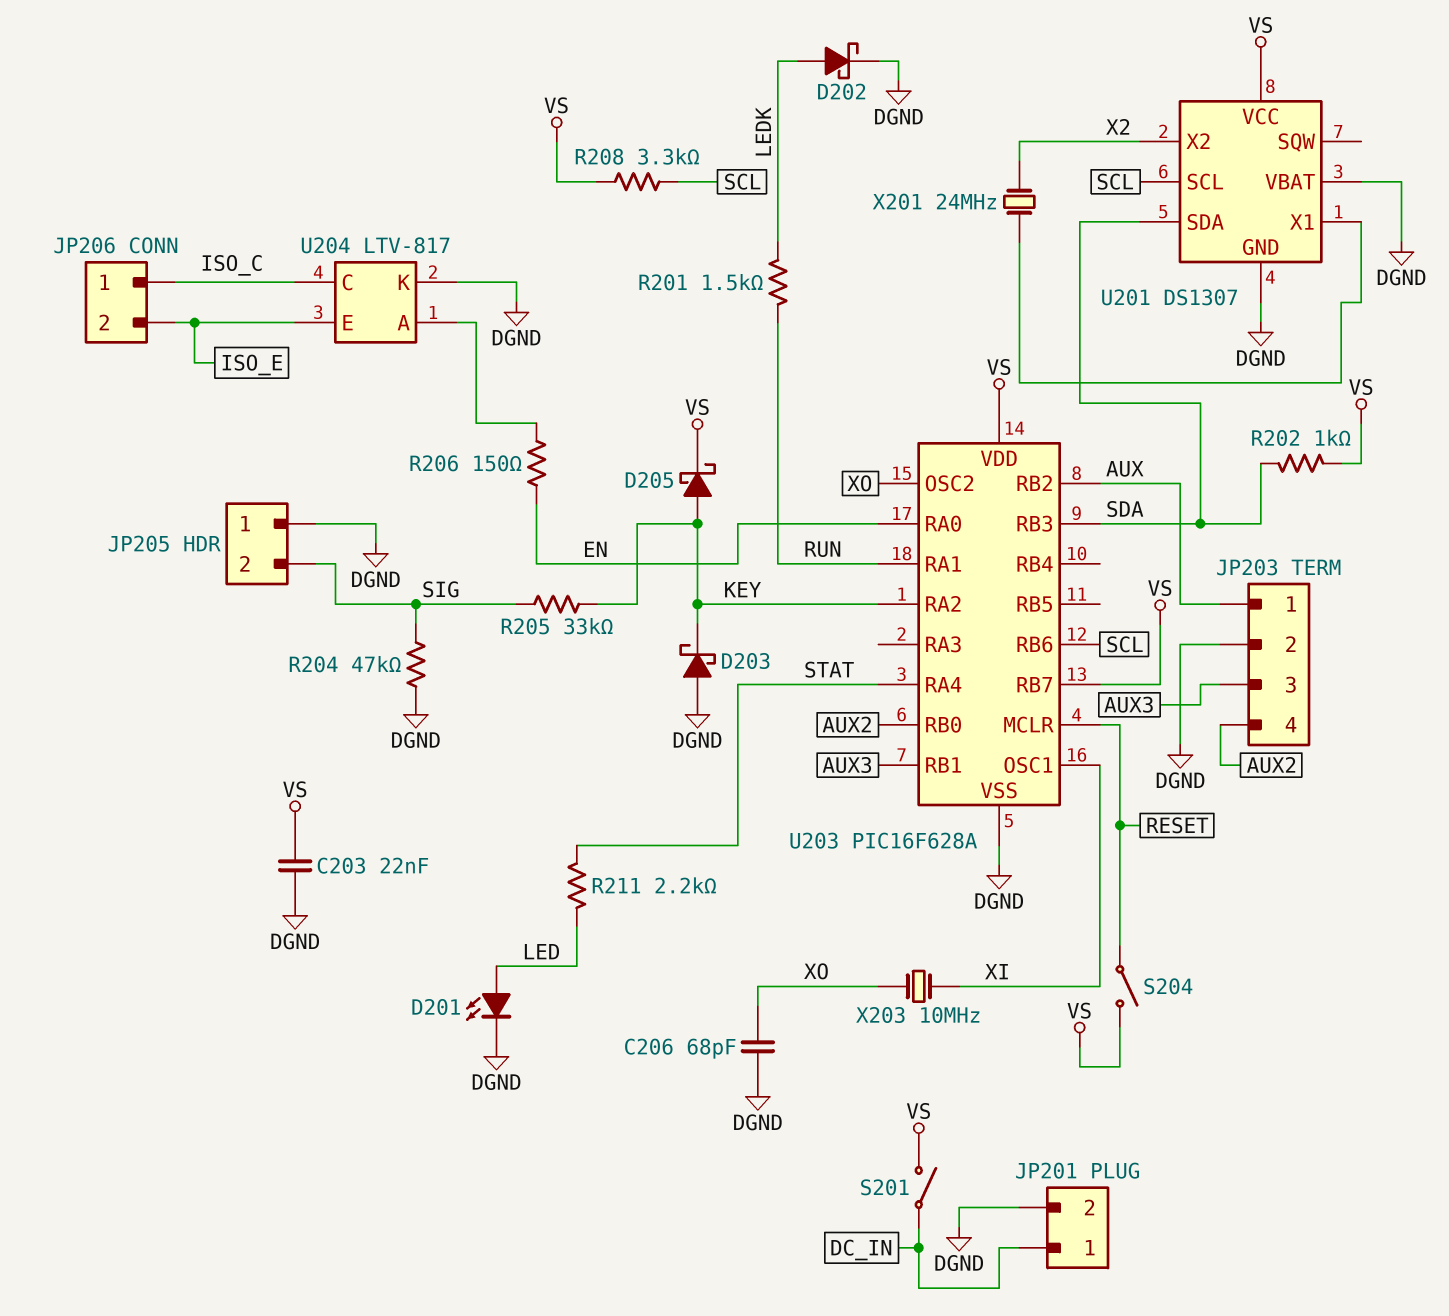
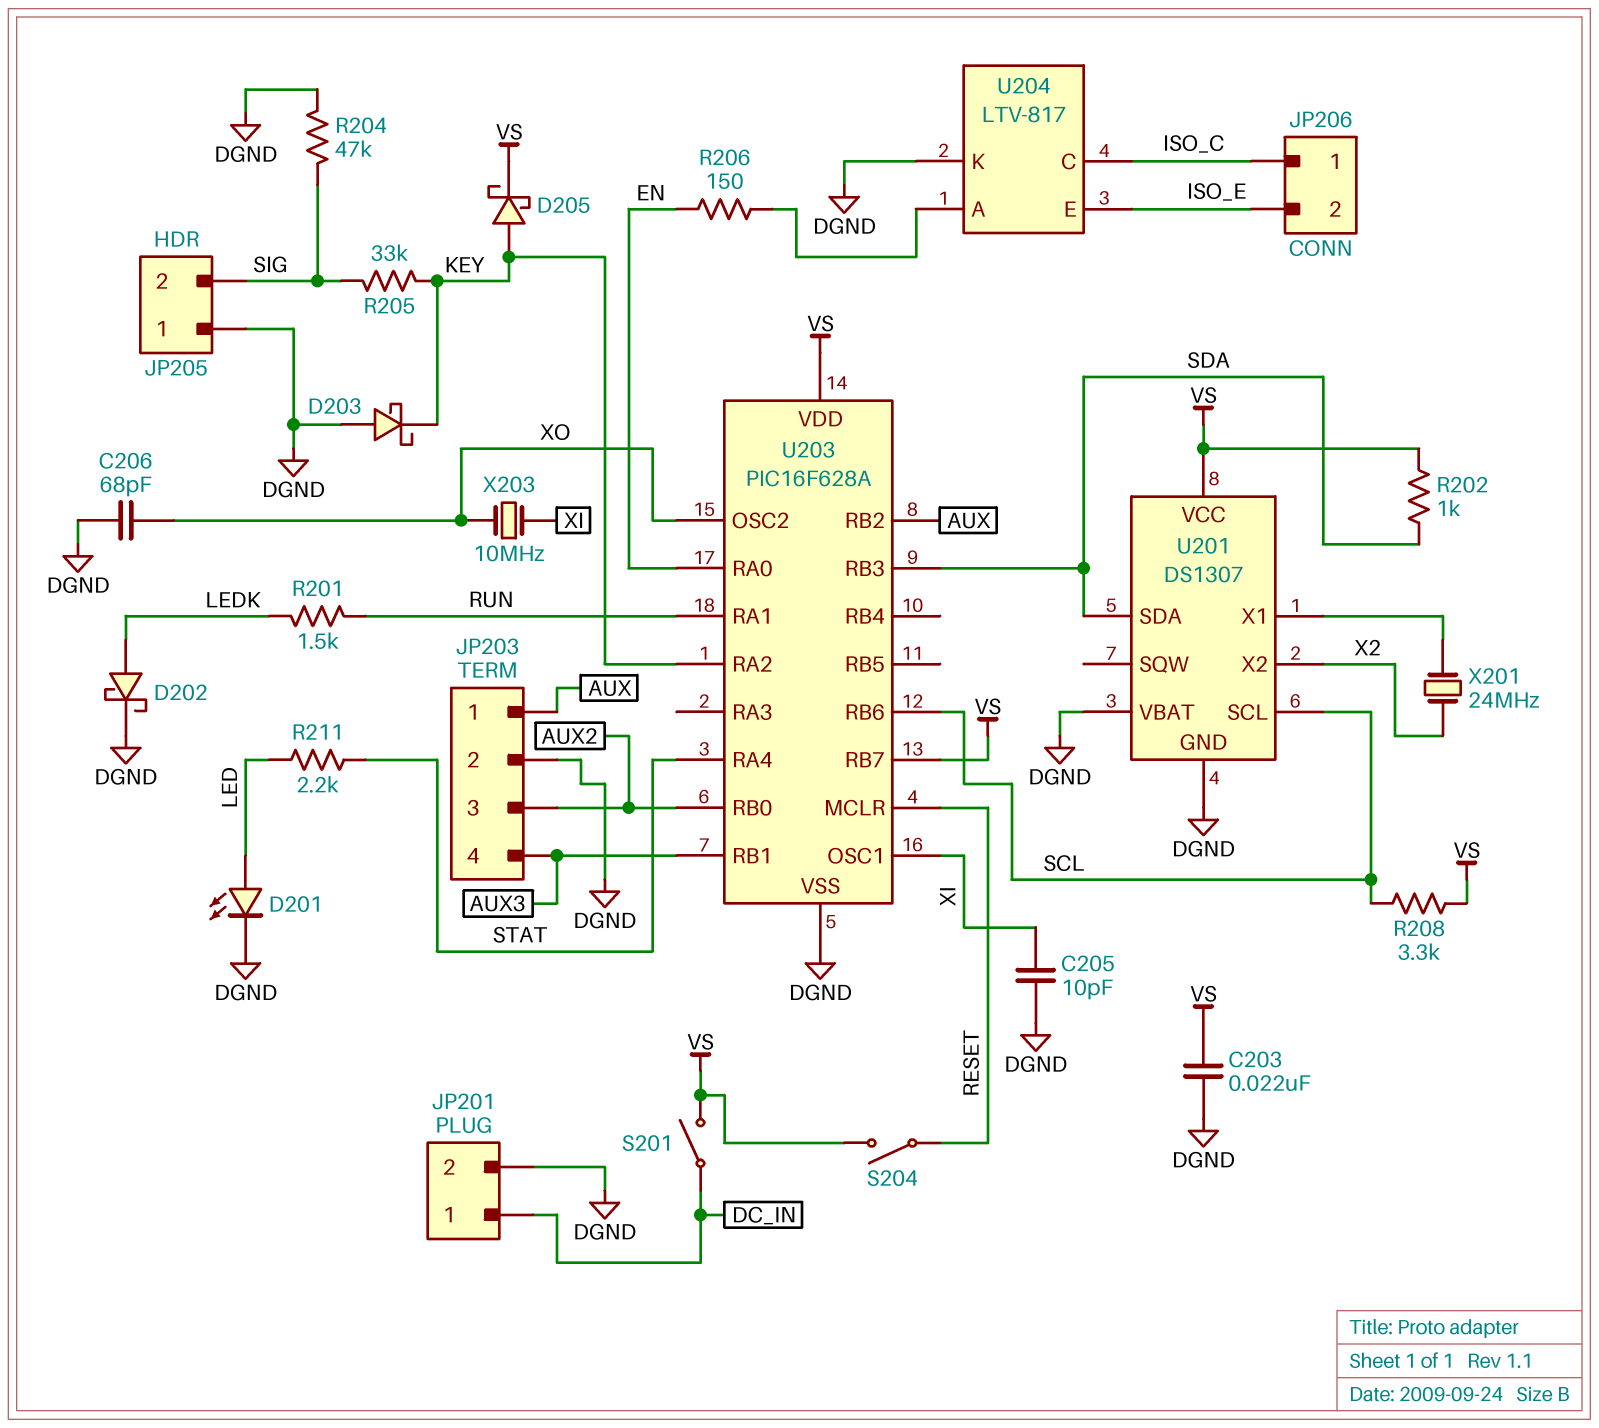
C205: none -> 10pF (DGND, XI)
JP203 pin 3: AUX3 -> AUX2
JP203 pin 4: AUX2 -> AUX3

